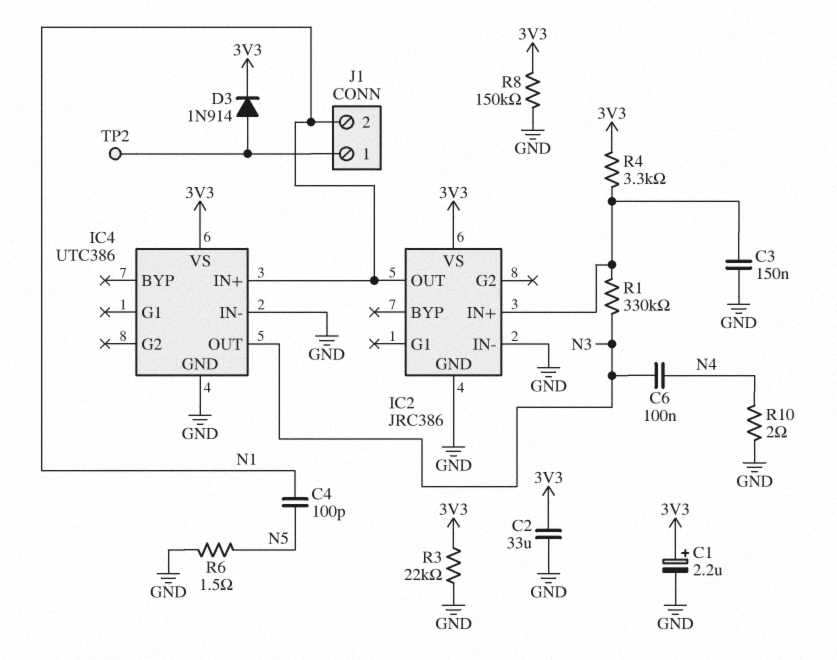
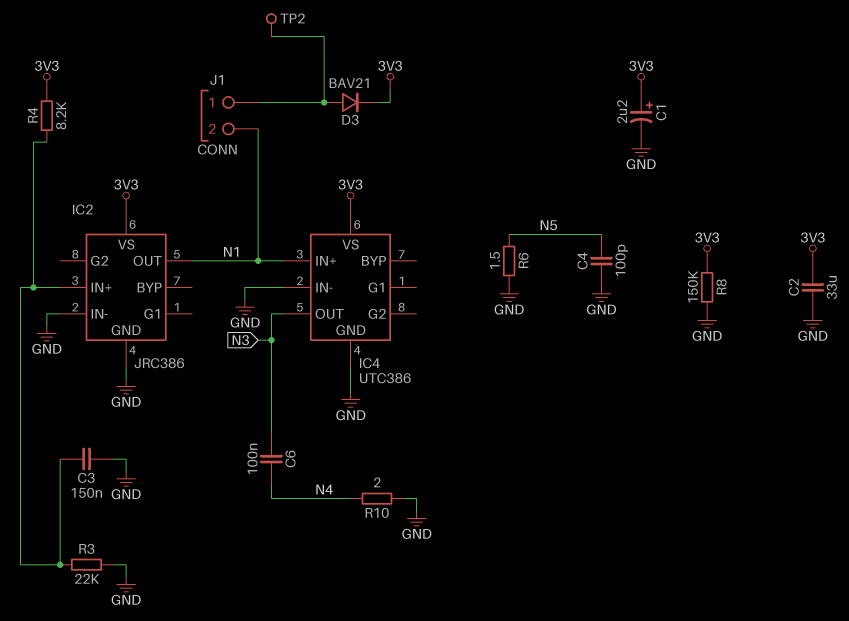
C4: 100pF (N1, N5) -> 100pF (GND, N5)
D3: diode 1N914 (A J1/1, K 3V3) -> diode BAV21 (A J1/1, K 3V3)
R1: 330k (IC2/IN+, N3) -> none
R3: 22k (3V3, GND) -> 22k (GND, IC2/IN+)
R4: 3.3k (3V3, IC2/IN+) -> 8.2k (3V3, IC2/IN+)

